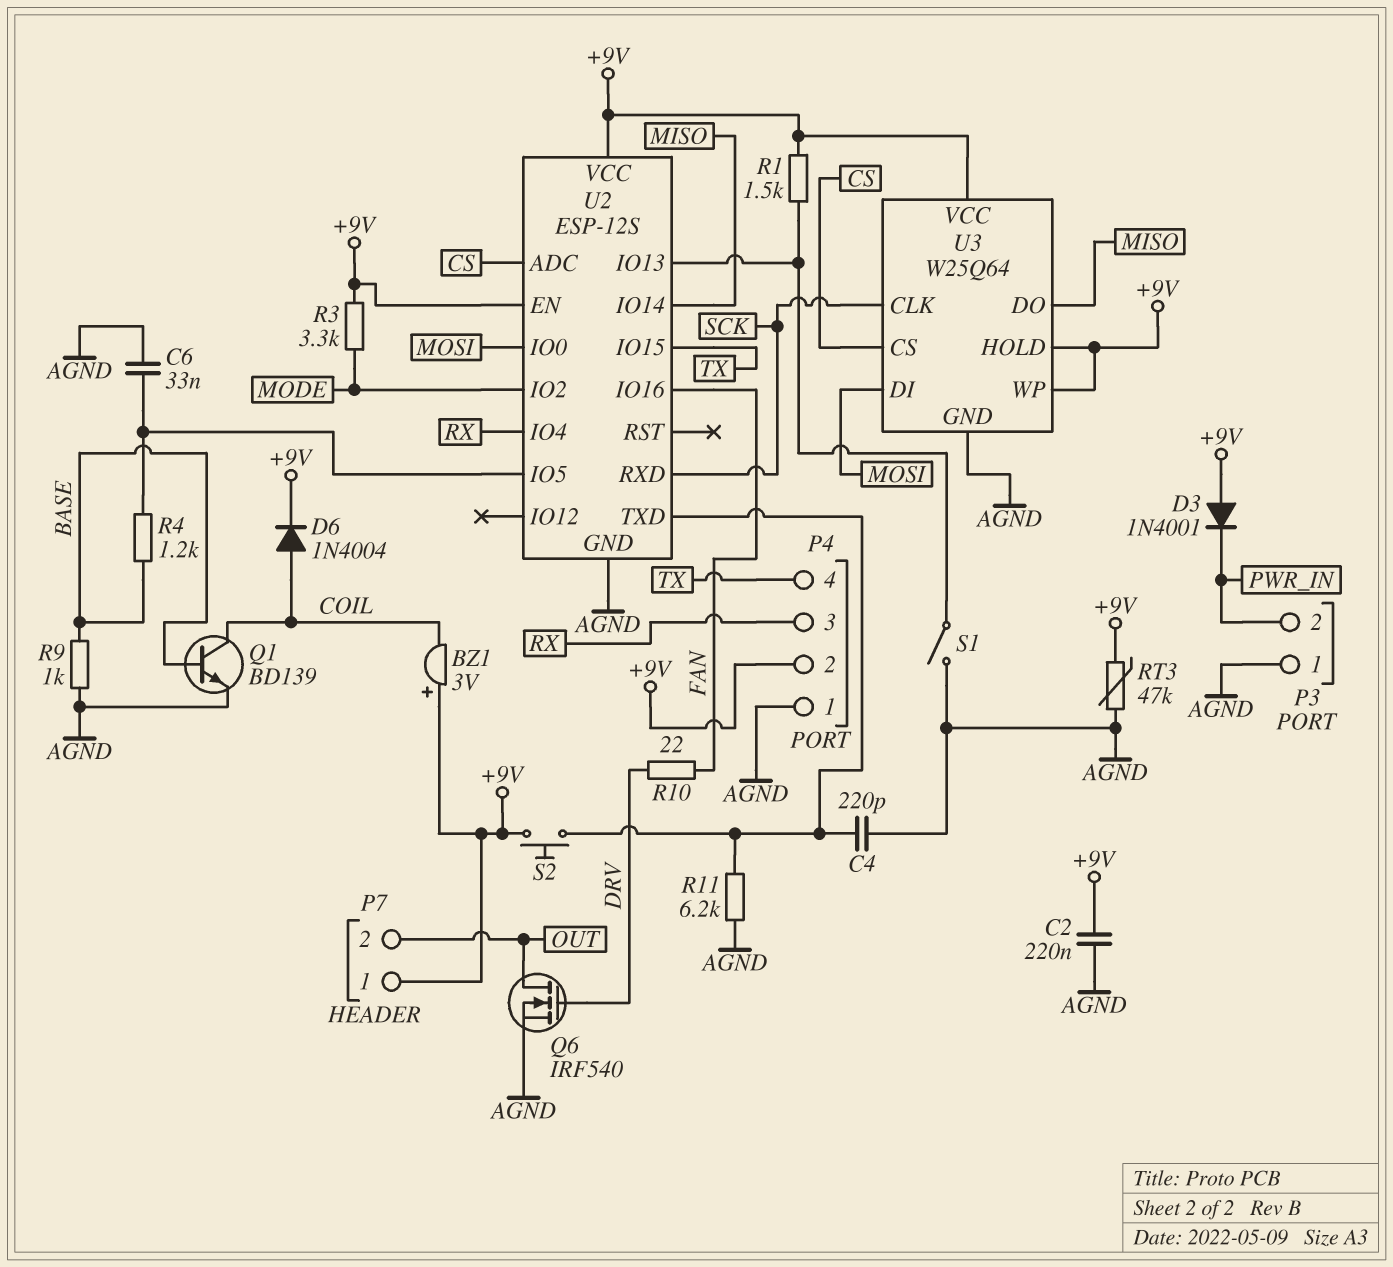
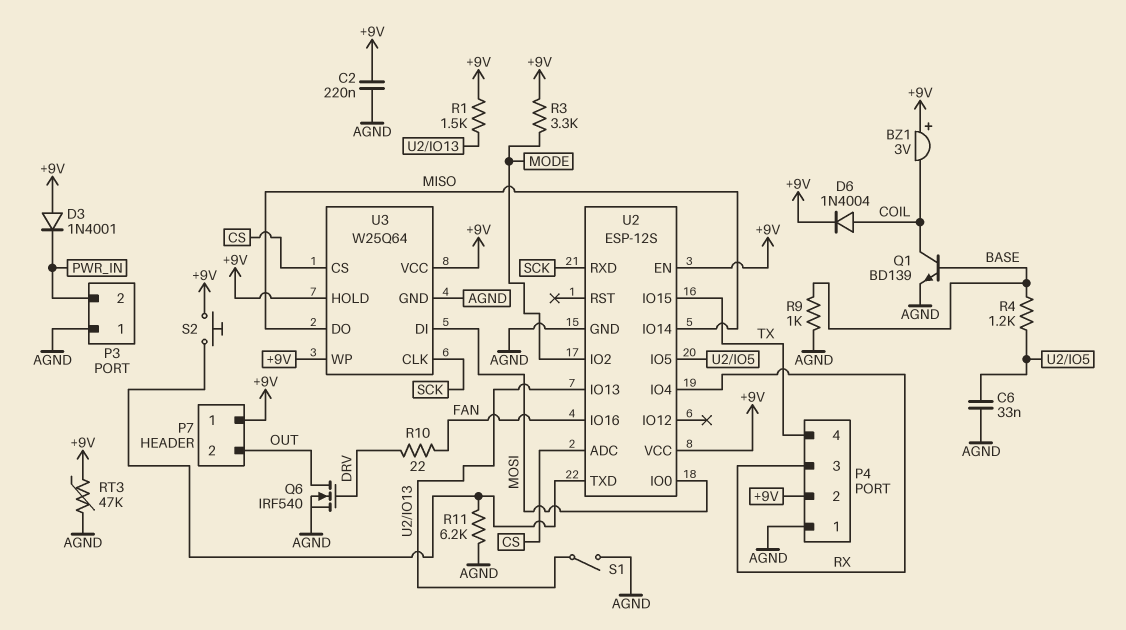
C4: 220pF (AGND, U2/TXD) -> none

